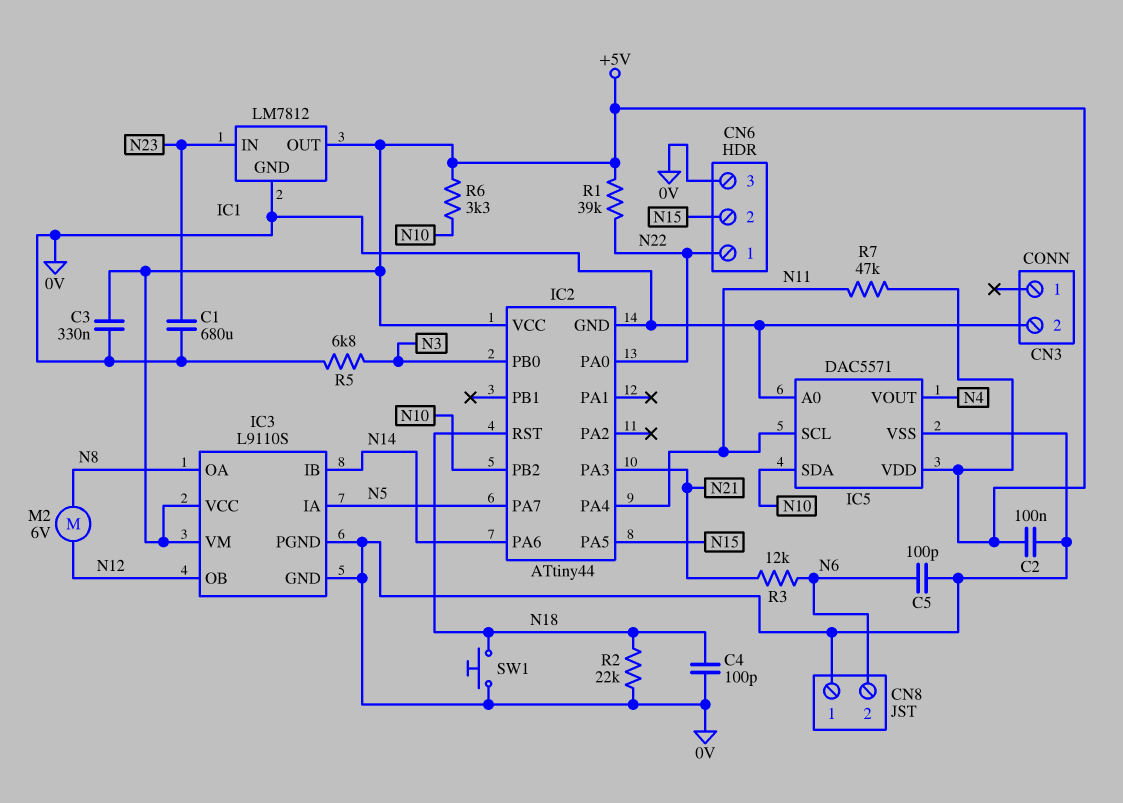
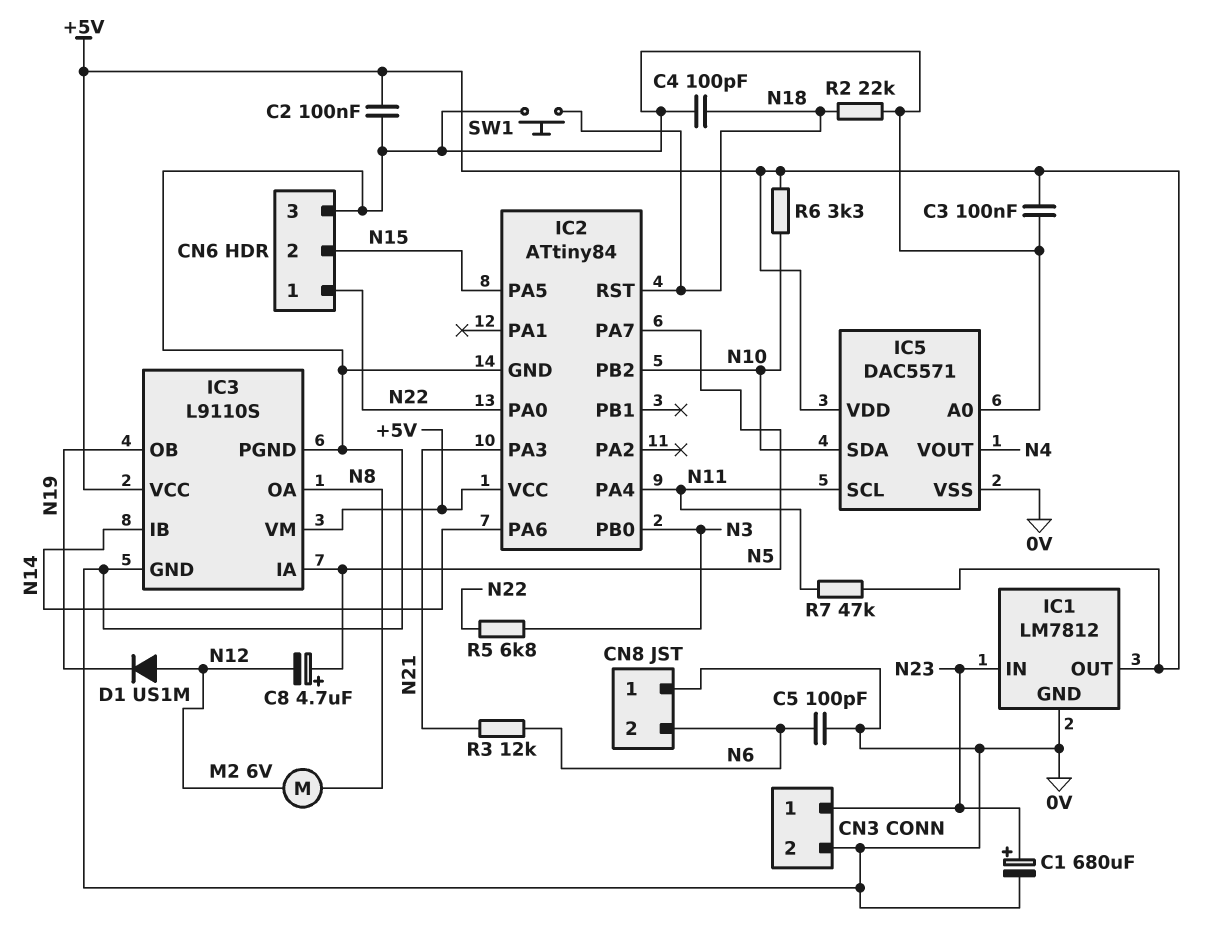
C1: 680uF (0V, N23) -> 680uF (plus N23, minus 0V)
C3: 330nF (+5V, 0V) -> 100nF (+5V, 0V)
C8: none -> 4.7uF (plus N5, minus N12)
CN3 pin 1: none -> N23
D1: none -> diode US1M (A N12, K N19)
IC2: ATtiny44 -> ATtiny84
IC3 pin OB: N12 -> N19
R1: 39k (+5V, N22) -> none
R5: 6.8k (0V, N3) -> 6.8k (N3, N22)

